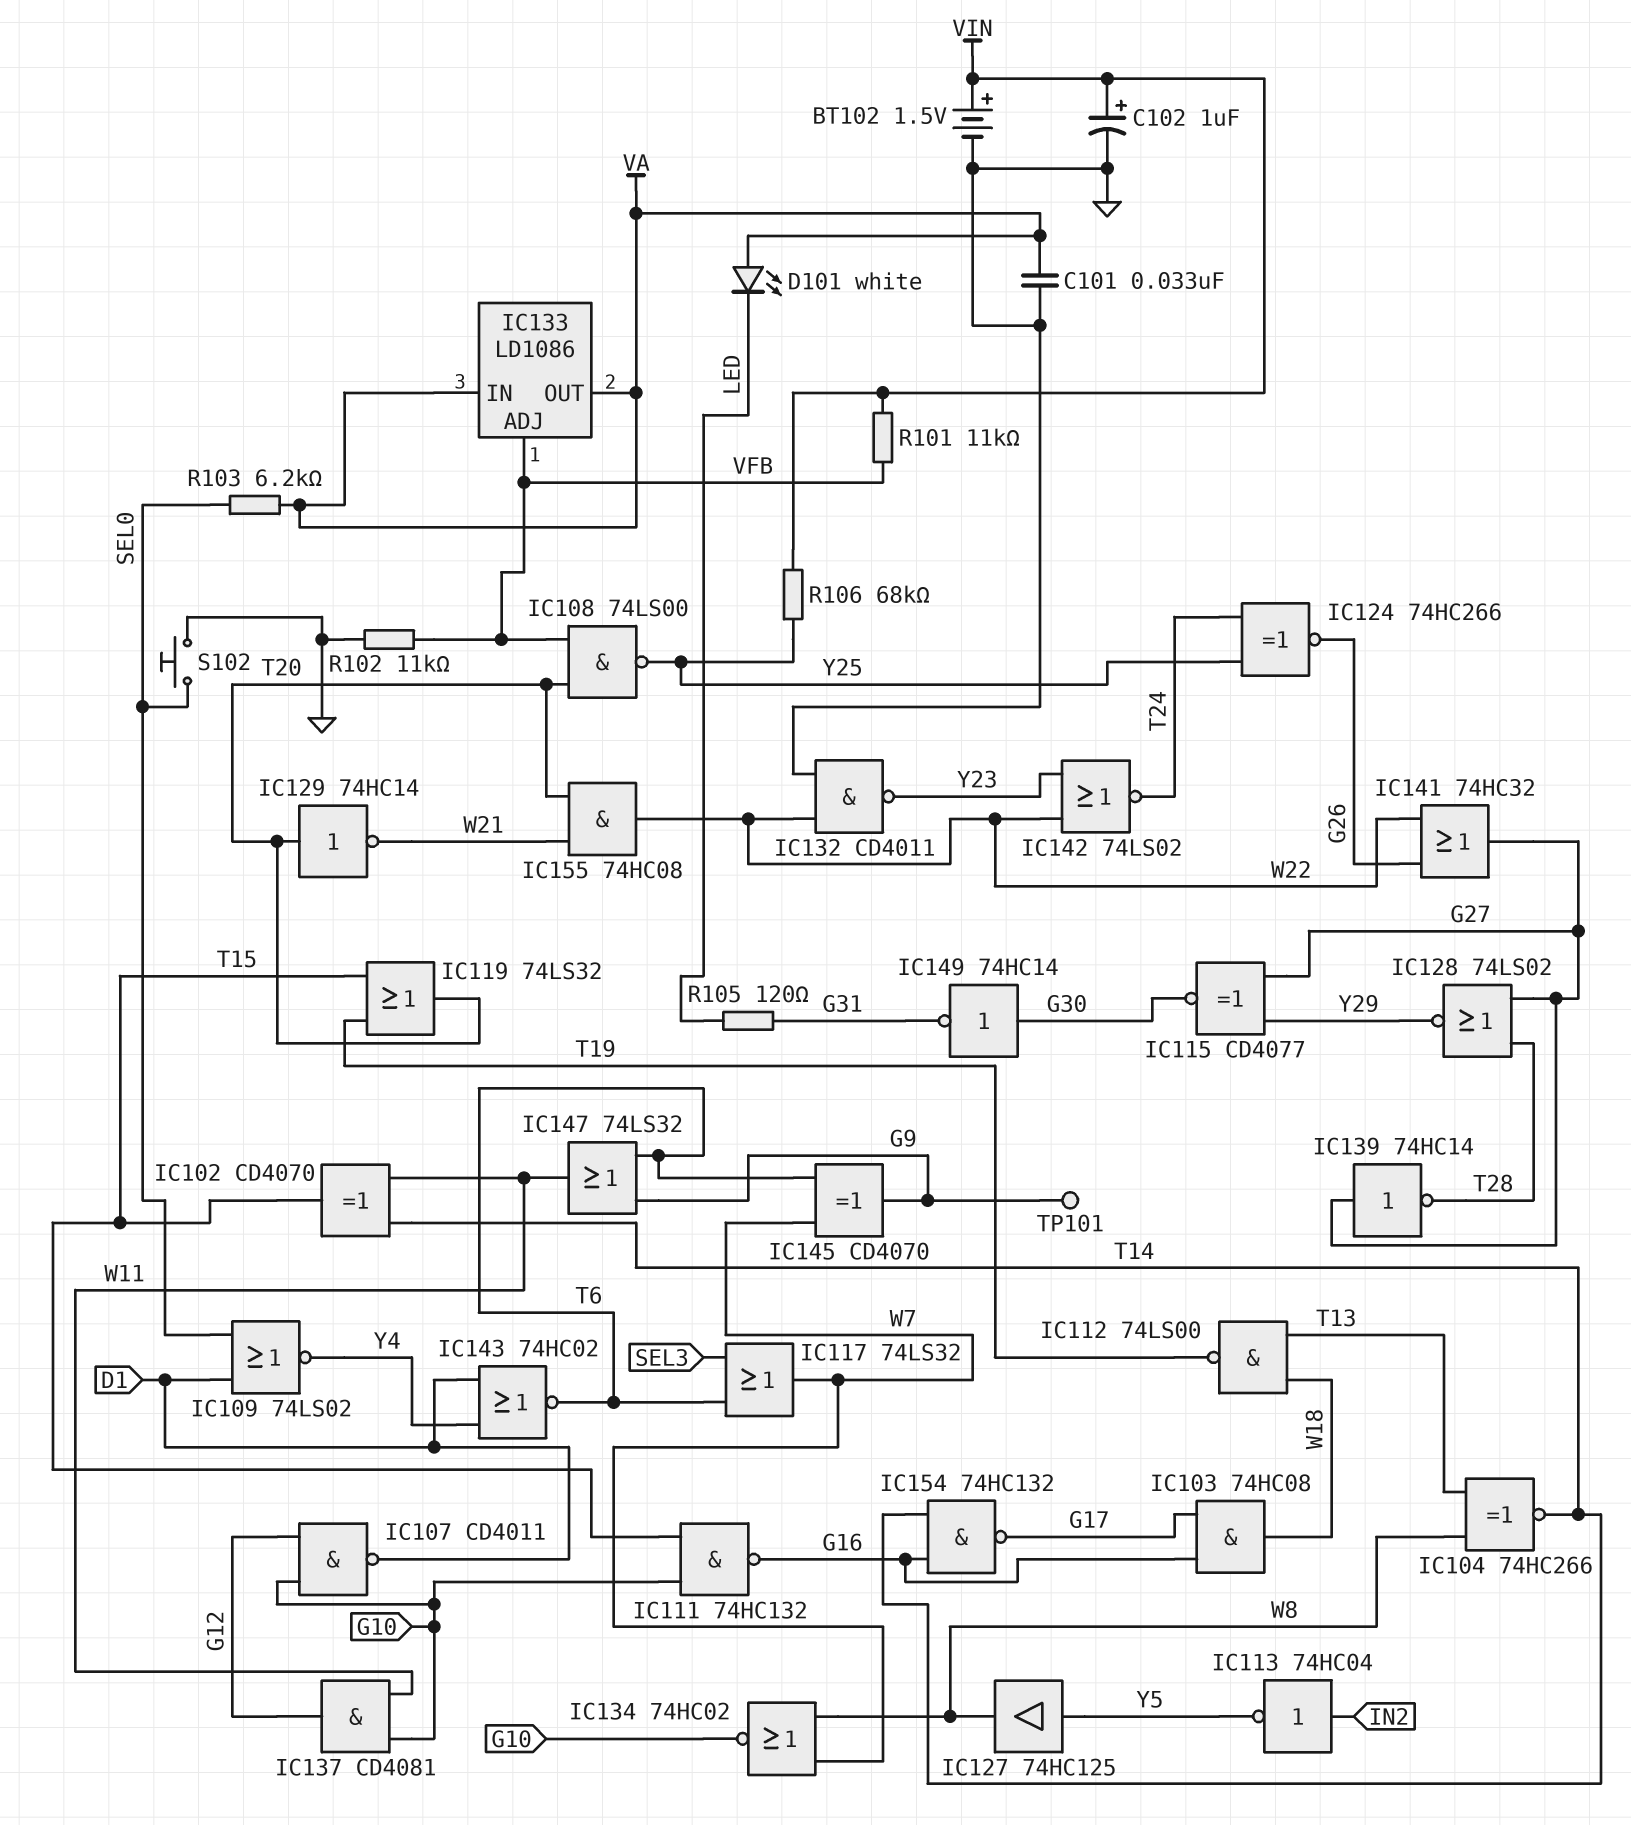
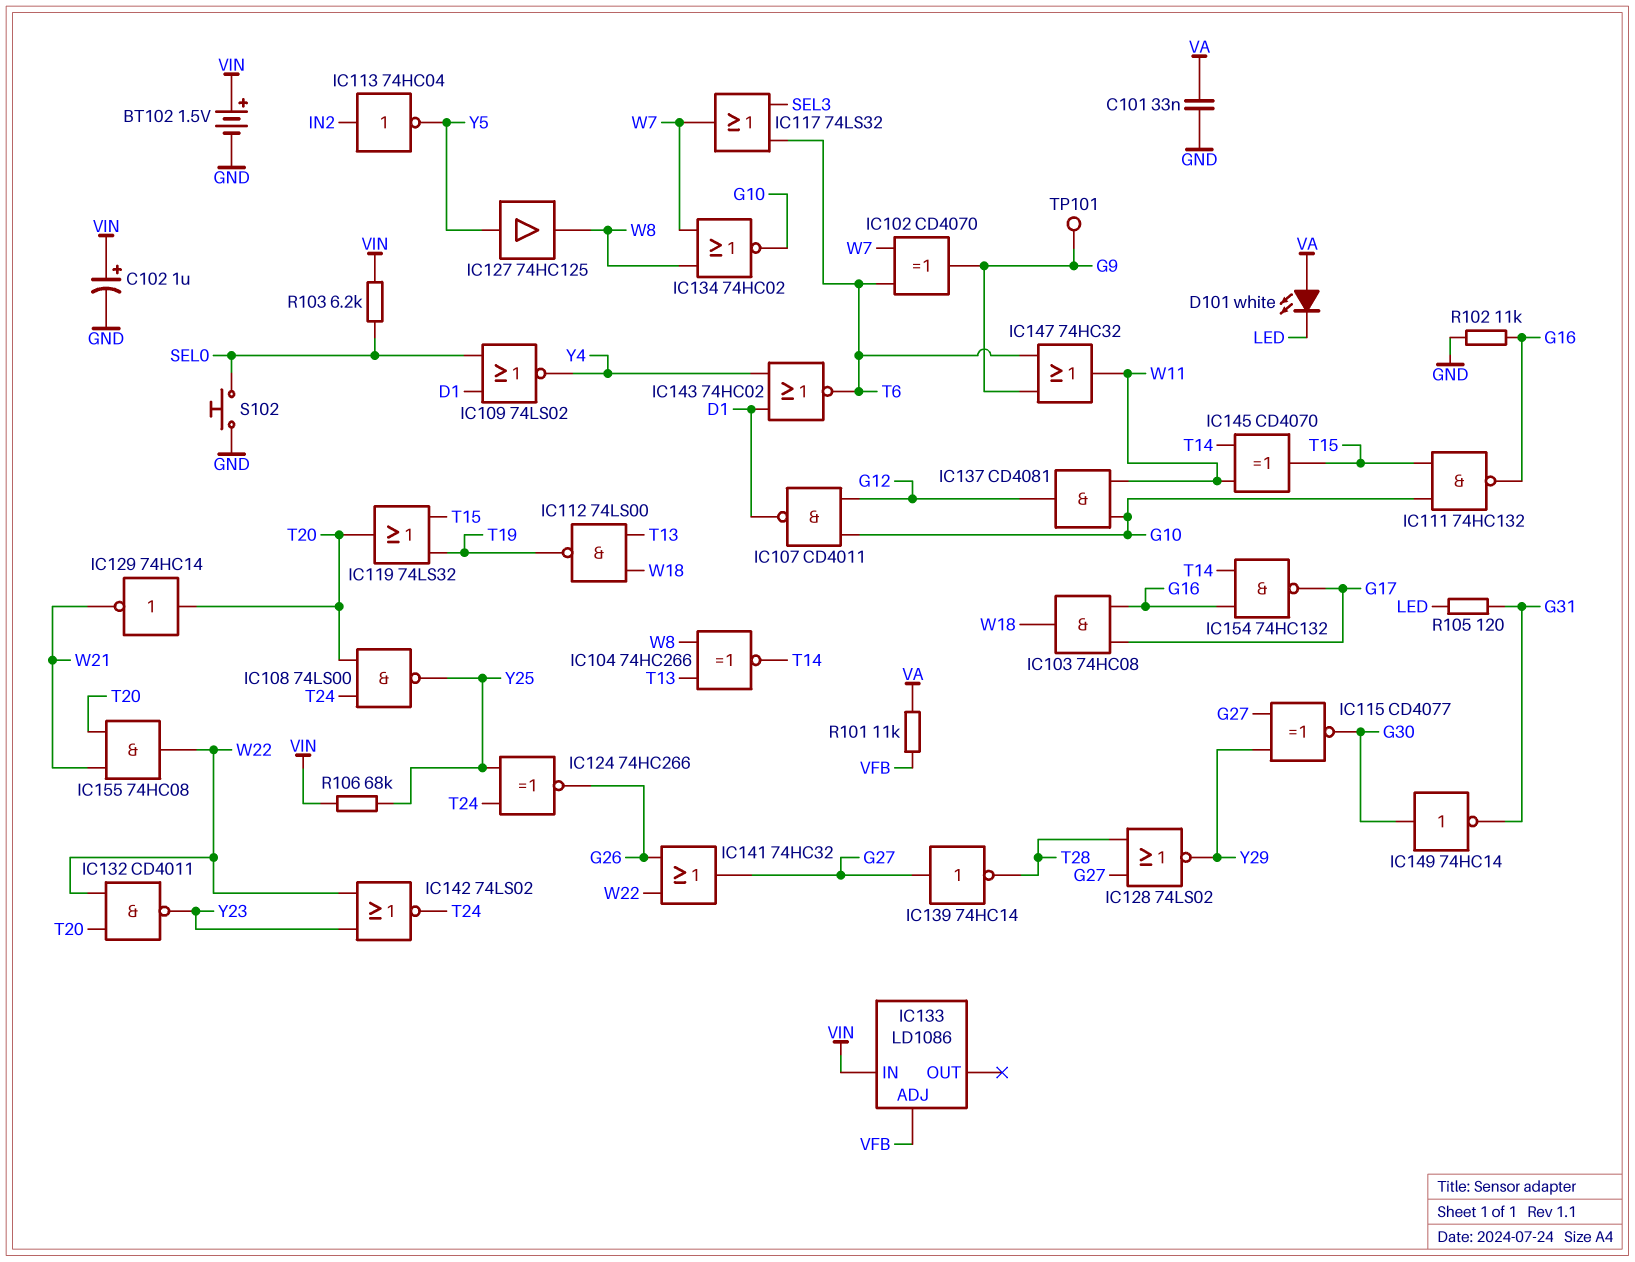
IC102: XOR CD4070 (in T14, in W11, out T15) -> XOR CD4070 (in T6, in W7, out G9)
IC108: NAND 74LS00 (in T20, in VFB, out Y25) -> NAND 74LS00 (in T20, in T24, out Y25)
IC132: NAND CD4011 (in GND, in W22, out Y23) -> NAND CD4011 (in T20, in W22, out Y23)
IC133 pin IN: VA -> VIN
IC133 pin OUT: VA -> none
IC145: XOR CD4070 (in T6, in W7, out G9) -> XOR CD4070 (in T14, in W11, out T15)
IC147: OR 74LS32 (in G9, in T6, out W11) -> OR 74HC32 (in G9, in T6, out W11)
R101: 11k (VFB, VIN) -> 11k (VA, VFB)
R102: 11k (GND, VFB) -> 11k (G16, GND)
R103: 6.2k (SEL0, VA) -> 6.2k (SEL0, VIN)

